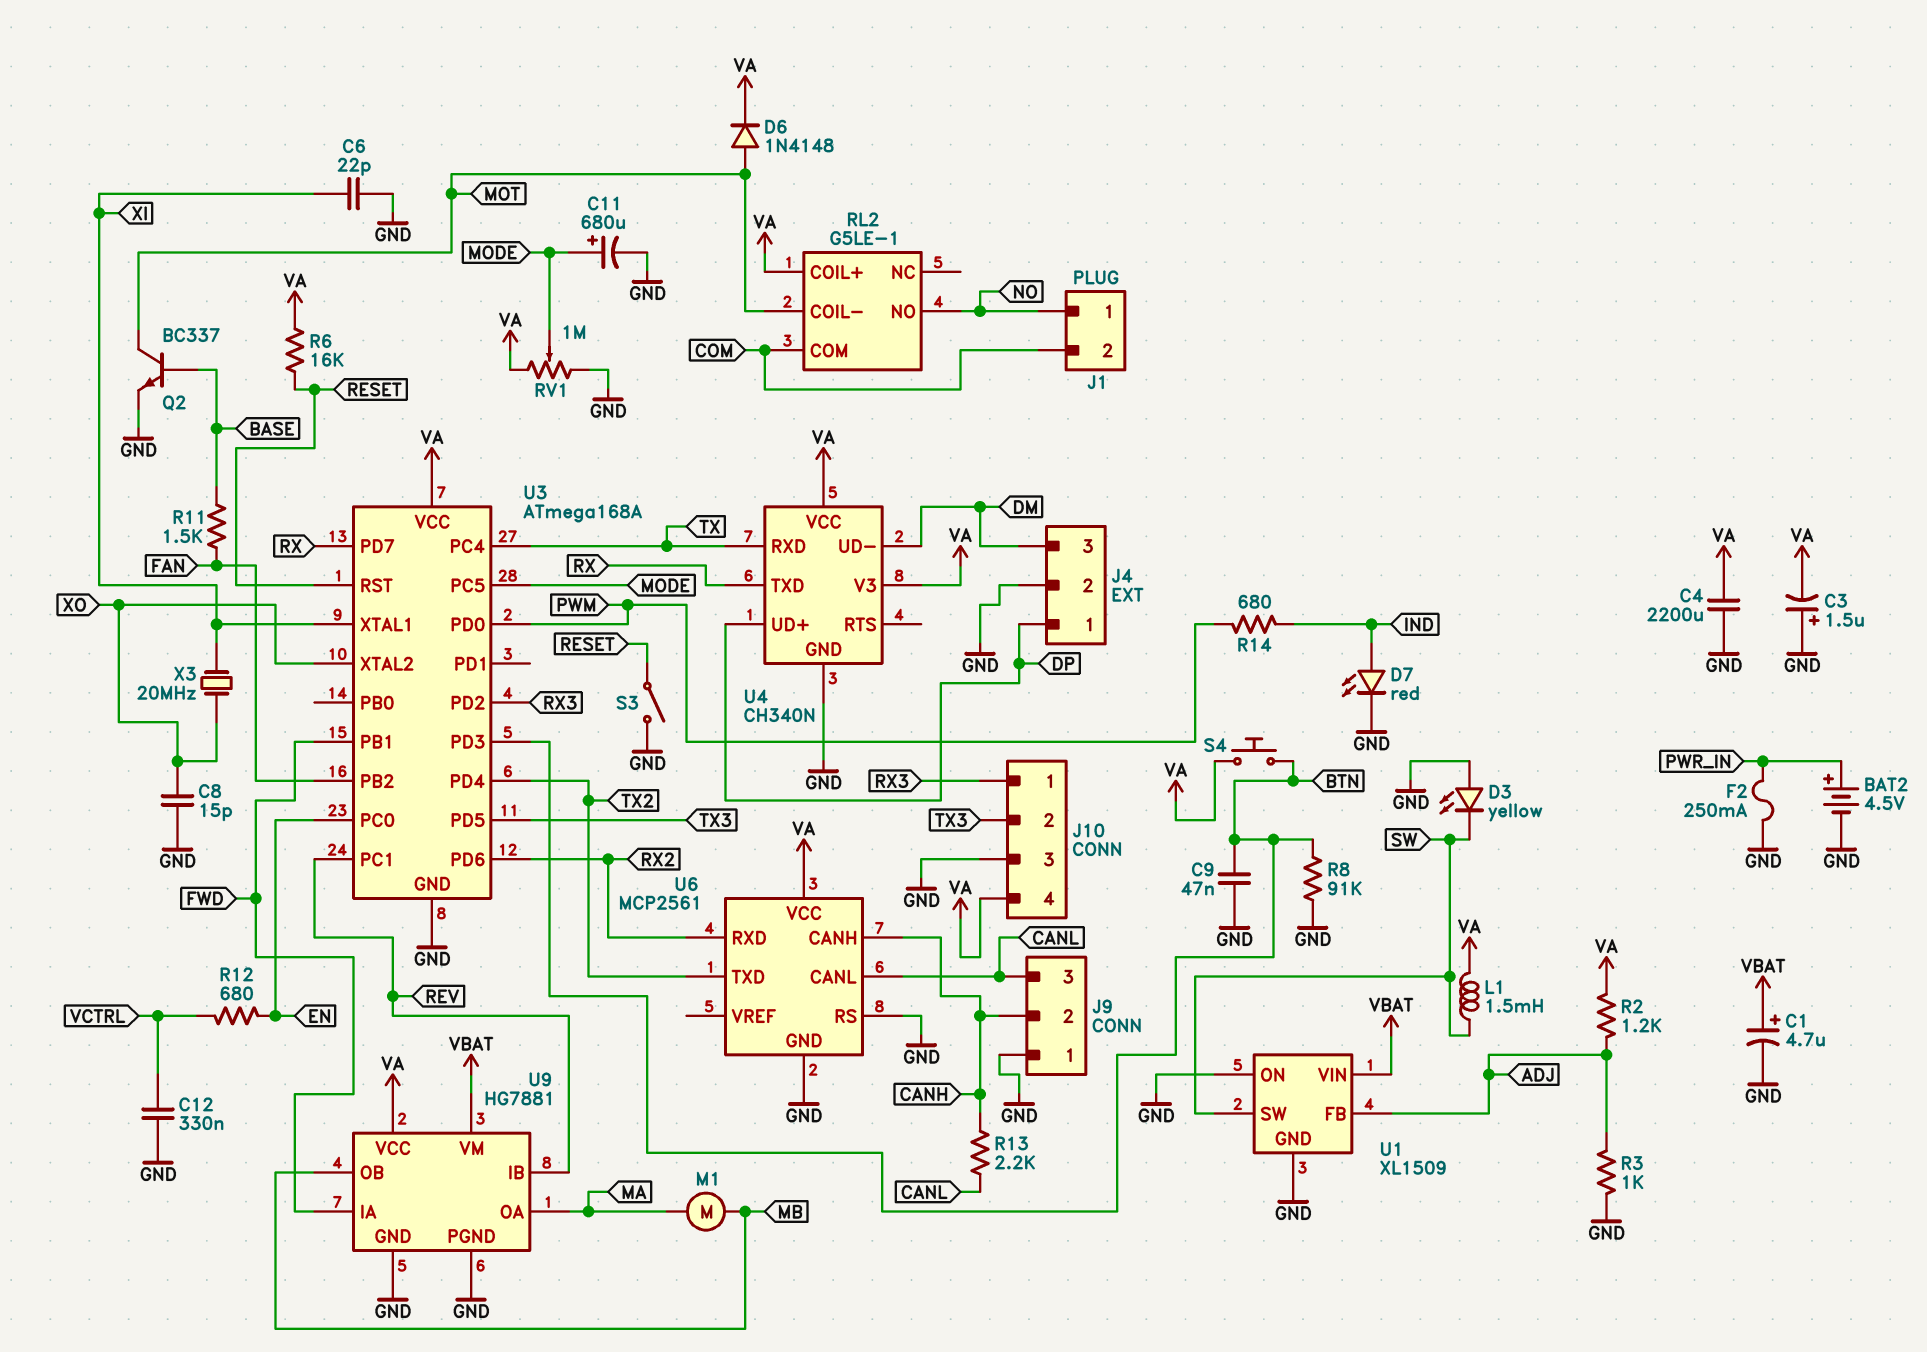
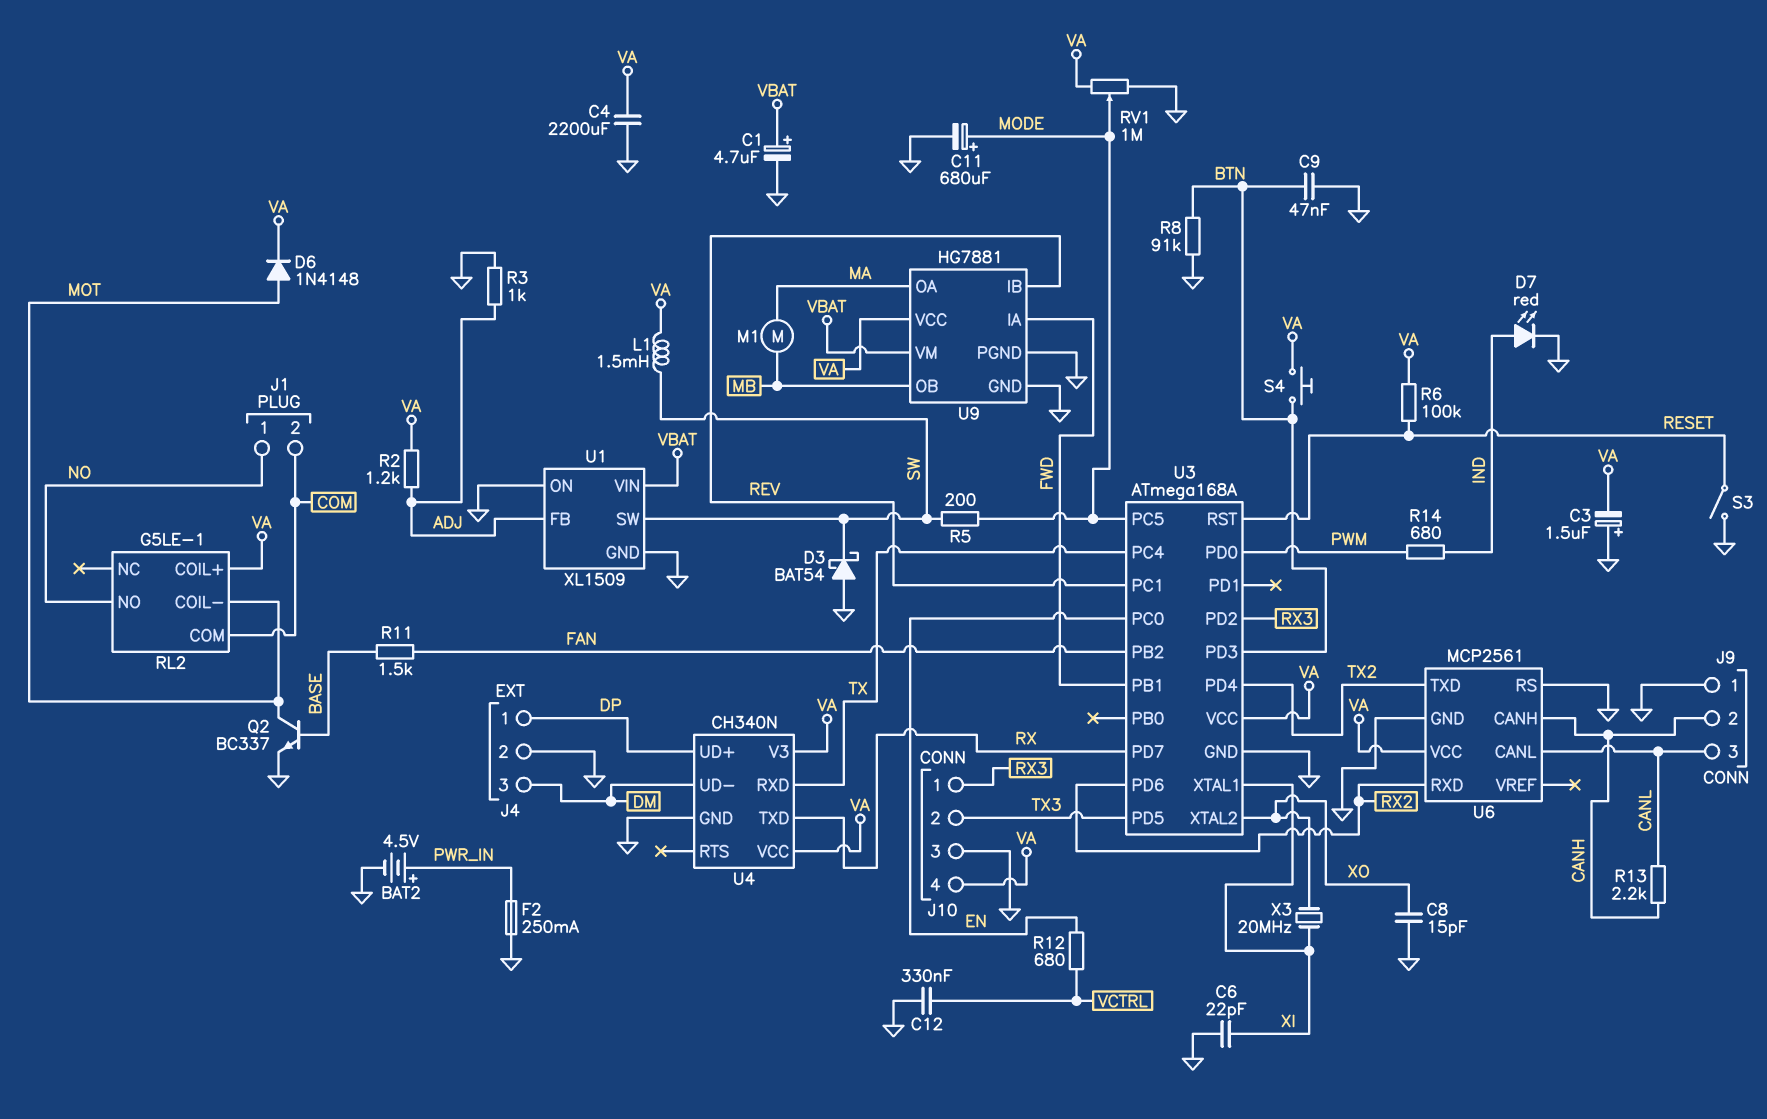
D3: LED yellow (A GND, K SW) -> schottky BAT54 (A GND, K SW)
R5: none -> 200 (MODE, SW)
R6: 16k (RESET, VA) -> 100k (RESET, VA)

